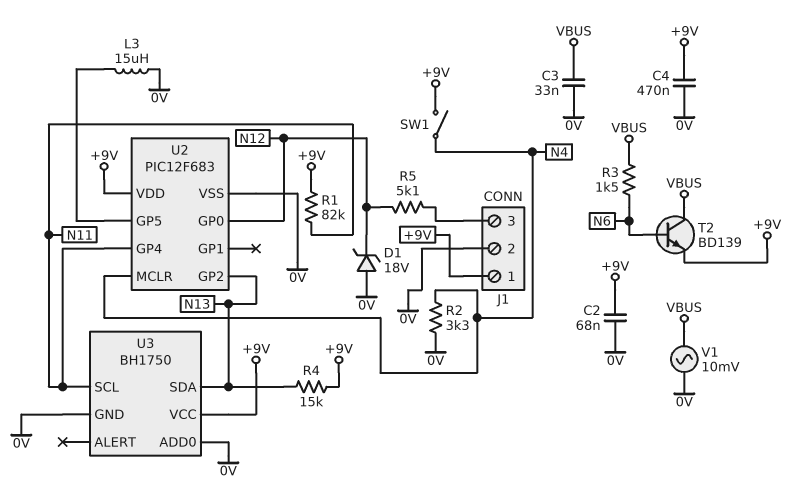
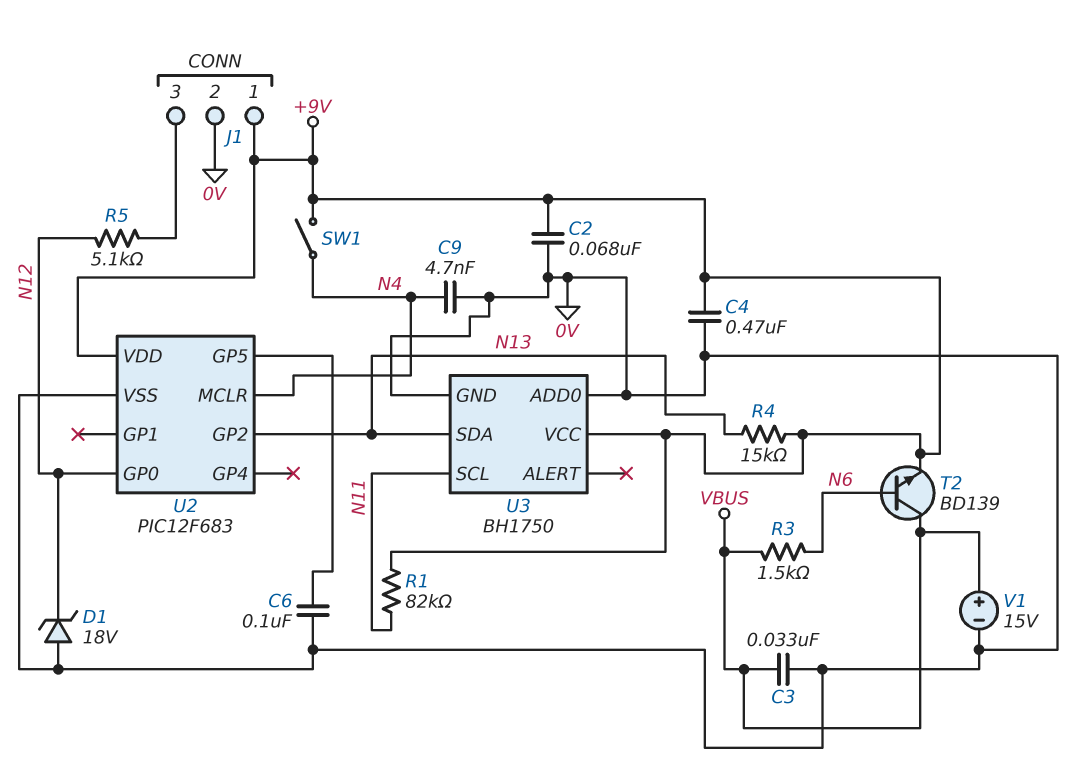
C6: none -> 100nF (0V, U2/GP5)
C9: none -> 4.7nF (0V, N4)
L3: 15uH (0V, U2/GP5) -> none
R2: 3.3k (0V, N4) -> none
U2 pin GP4: N11 -> none
V1: AC 10mV (0V, VBUS) -> 15V (plus VBUS, minus 0V)

